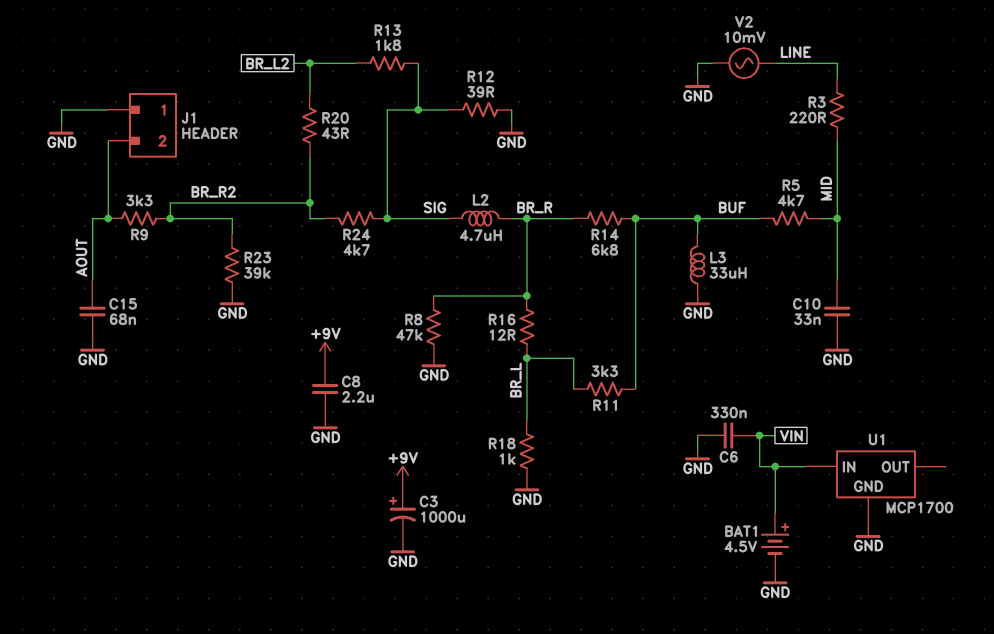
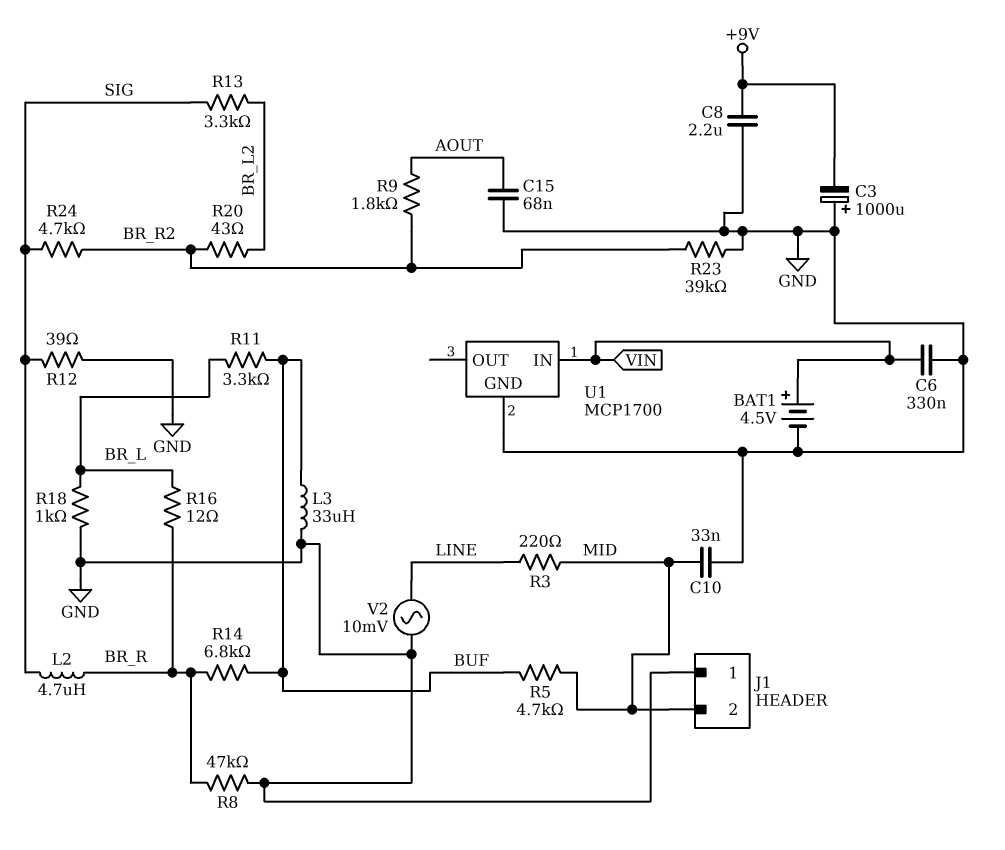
C3: 1000uF (plus +9V, minus GND) -> 1000uF (plus GND, minus +9V)
J1 pin 2: AOUT -> MID
R9: 3.3k (AOUT, BR_R2) -> 1.8k (AOUT, BR_R2)
R13: 1.8k (BR_L2, SIG) -> 3.3k (BR_L2, SIG)

